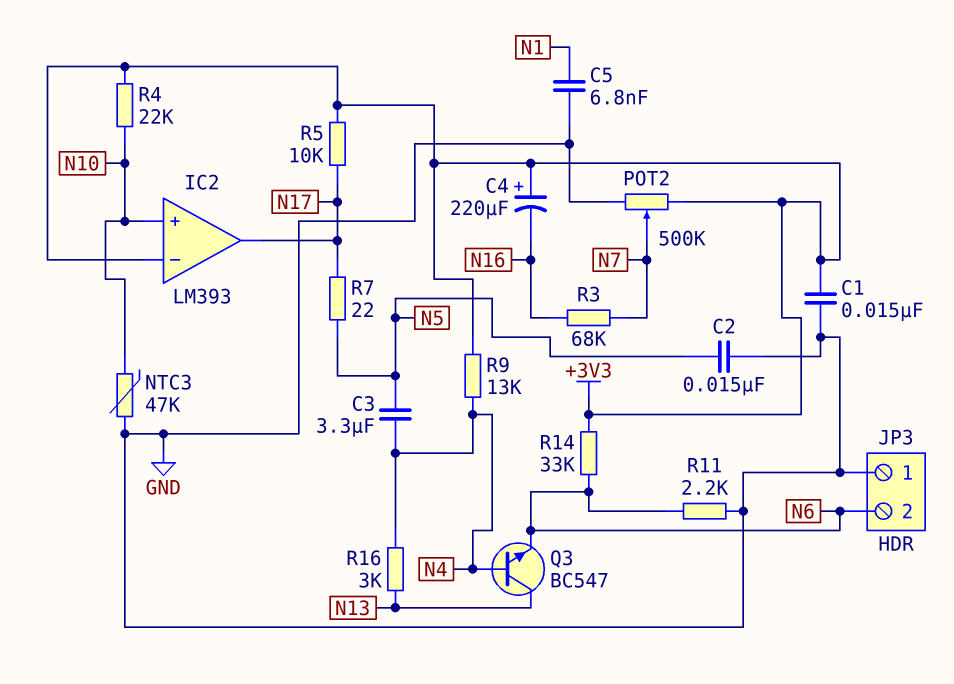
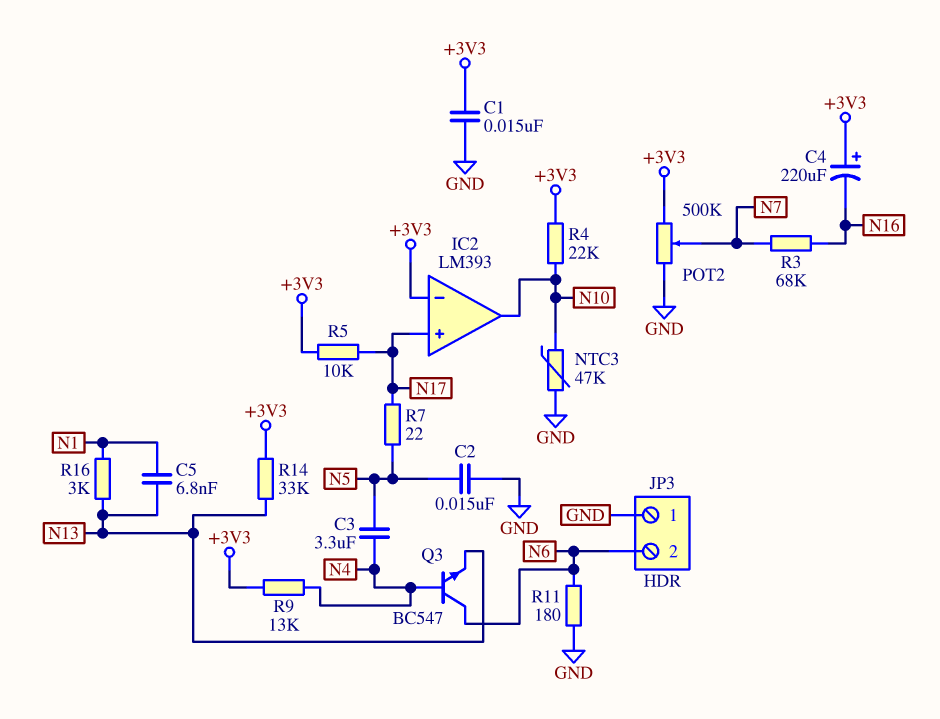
C5: 6.8nF (GND, N1) -> 6.8nF (N1, N13)
IC2 pin in+: N10 -> N17
IC2 pin out: N17 -> N10
Q3: NPN BC547 (B N4, C N13, E N6) -> NPN BC547 (B N4, C N6, E N13)
R11: 2.2k (GND, N6) -> 180 (GND, N6)
R14: 33k (+3V3, N6) -> 33k (+3V3, N13)
R16: 3k (N4, N13) -> 3k (N1, N13)

